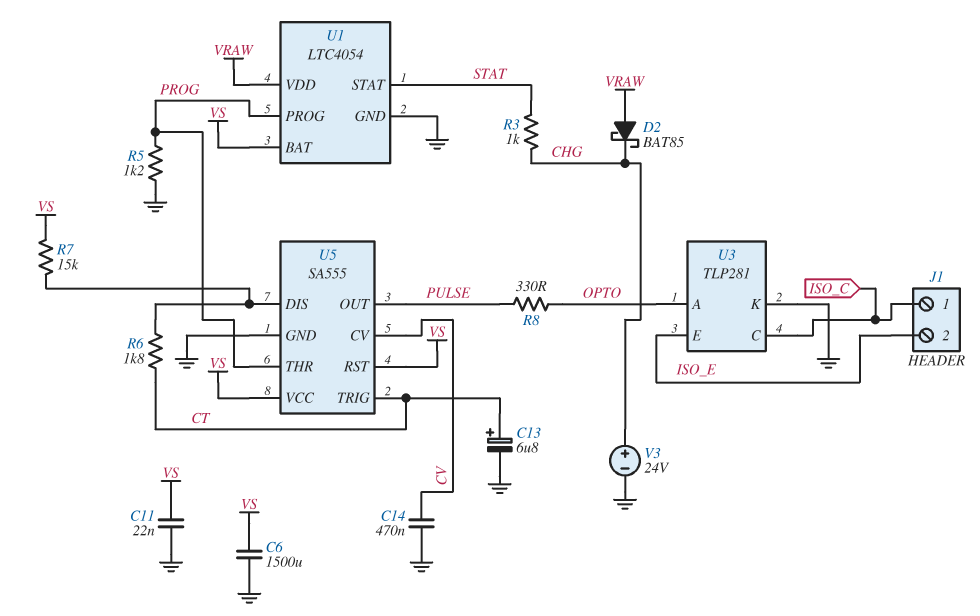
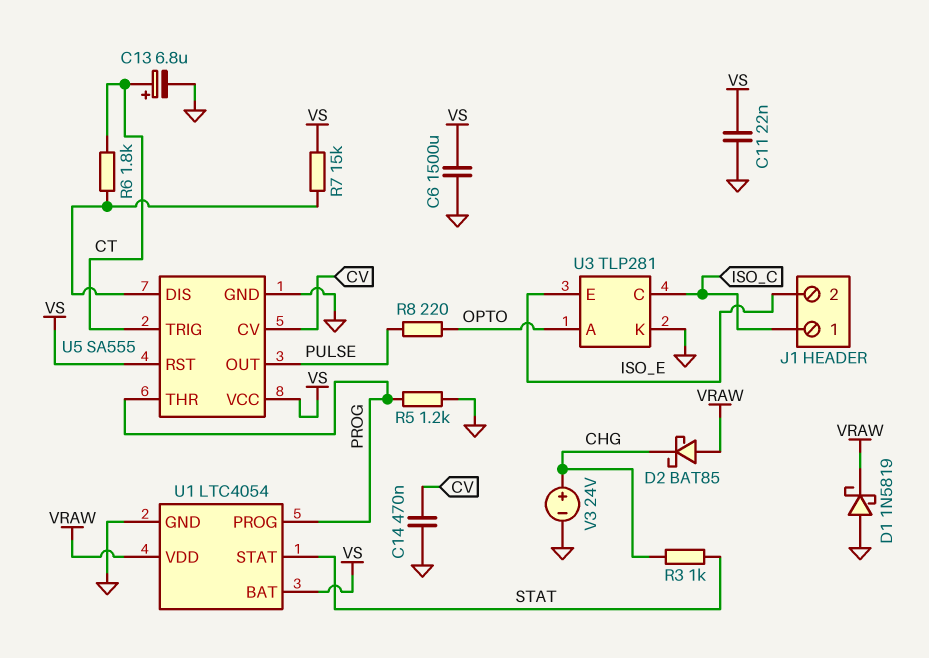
D1: none -> schottky 1N5819 (A GND, K VRAW)
R8: 330 (OPTO, PULSE) -> 220 (OPTO, PULSE)

